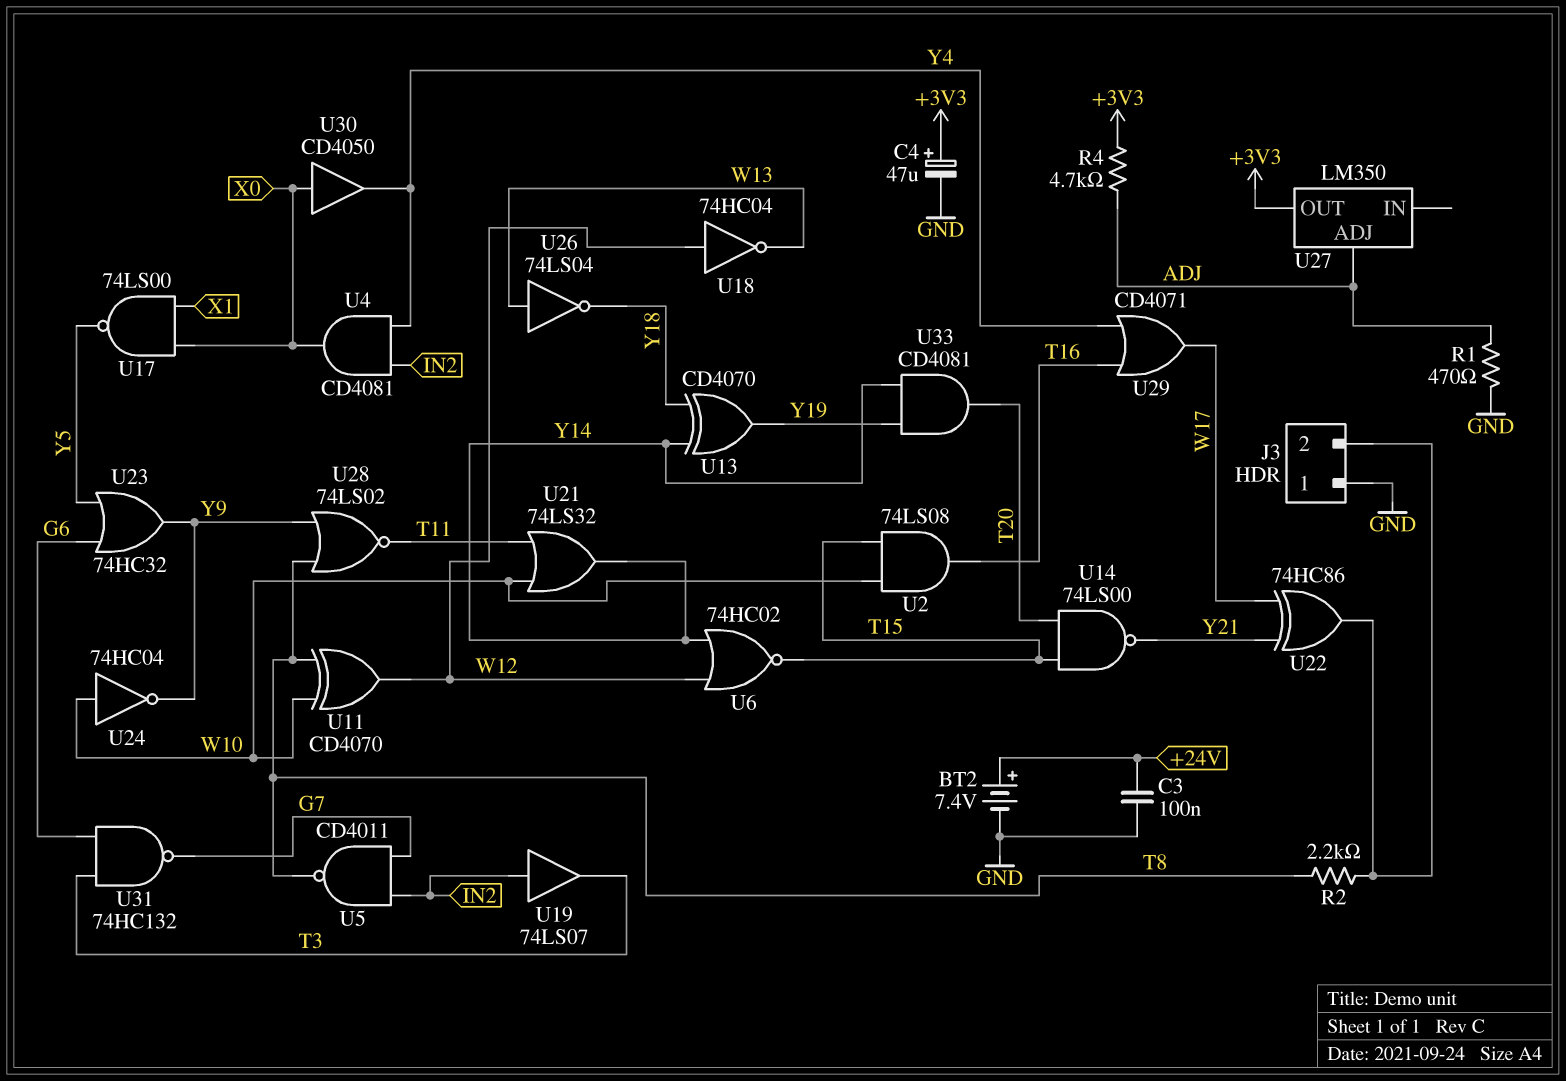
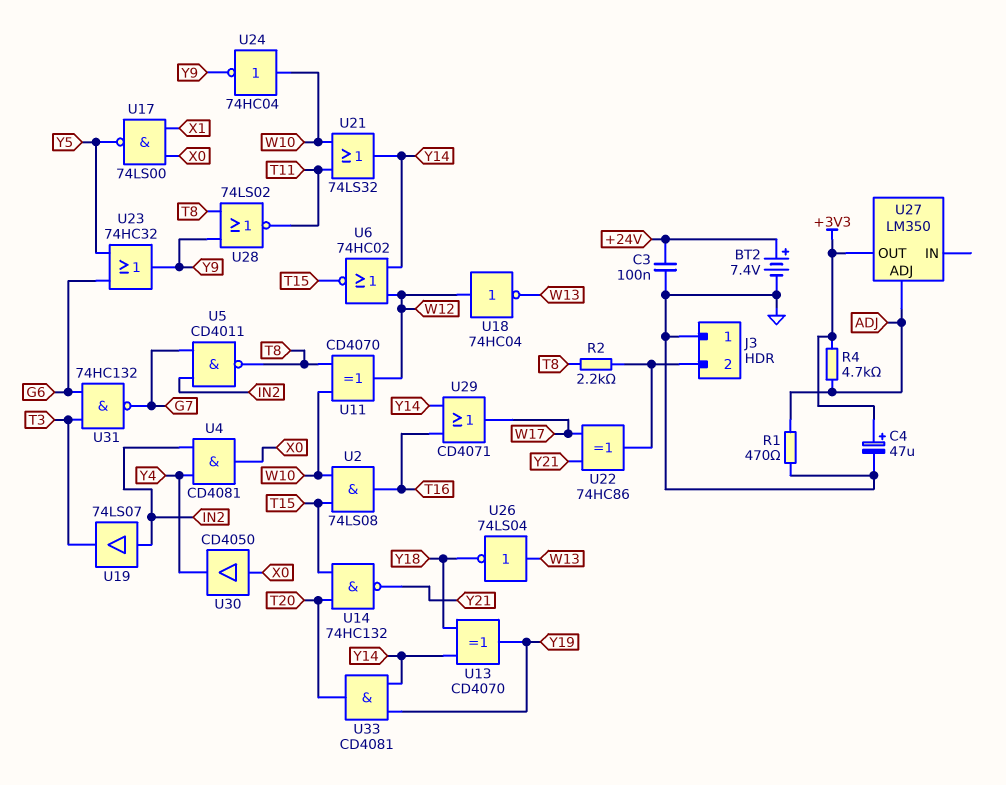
U14: NAND 74LS00 (in T15, in T20, out Y21) -> NAND 74HC132 (in T15, in T20, out Y21)
U29: OR CD4071 (in T16, in Y4, out W17) -> OR CD4071 (in T16, in Y14, out W17)

